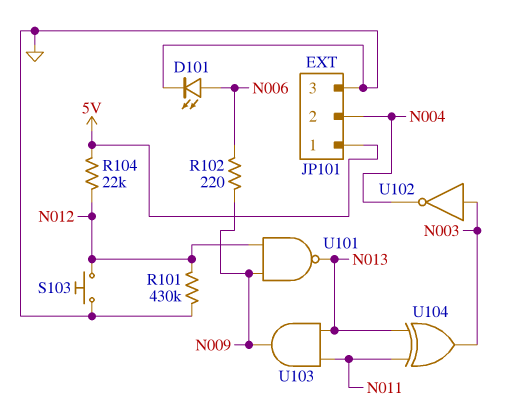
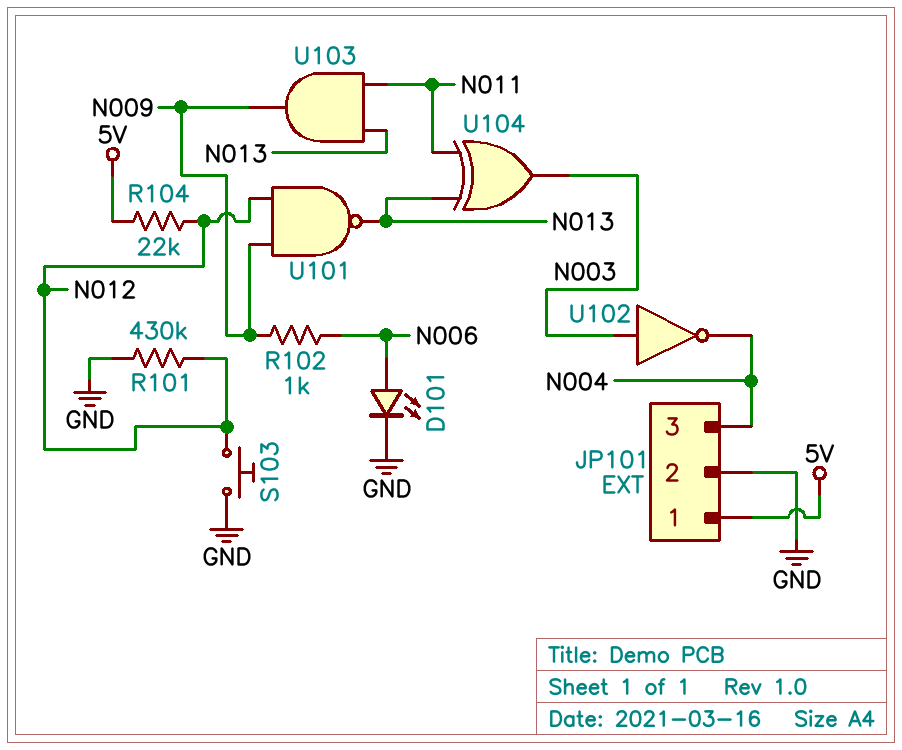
JP101 pin 2: N004 -> GND
JP101 pin 3: GND -> N004
R102: 220 (N006, N009) -> 1k (N006, N009)

